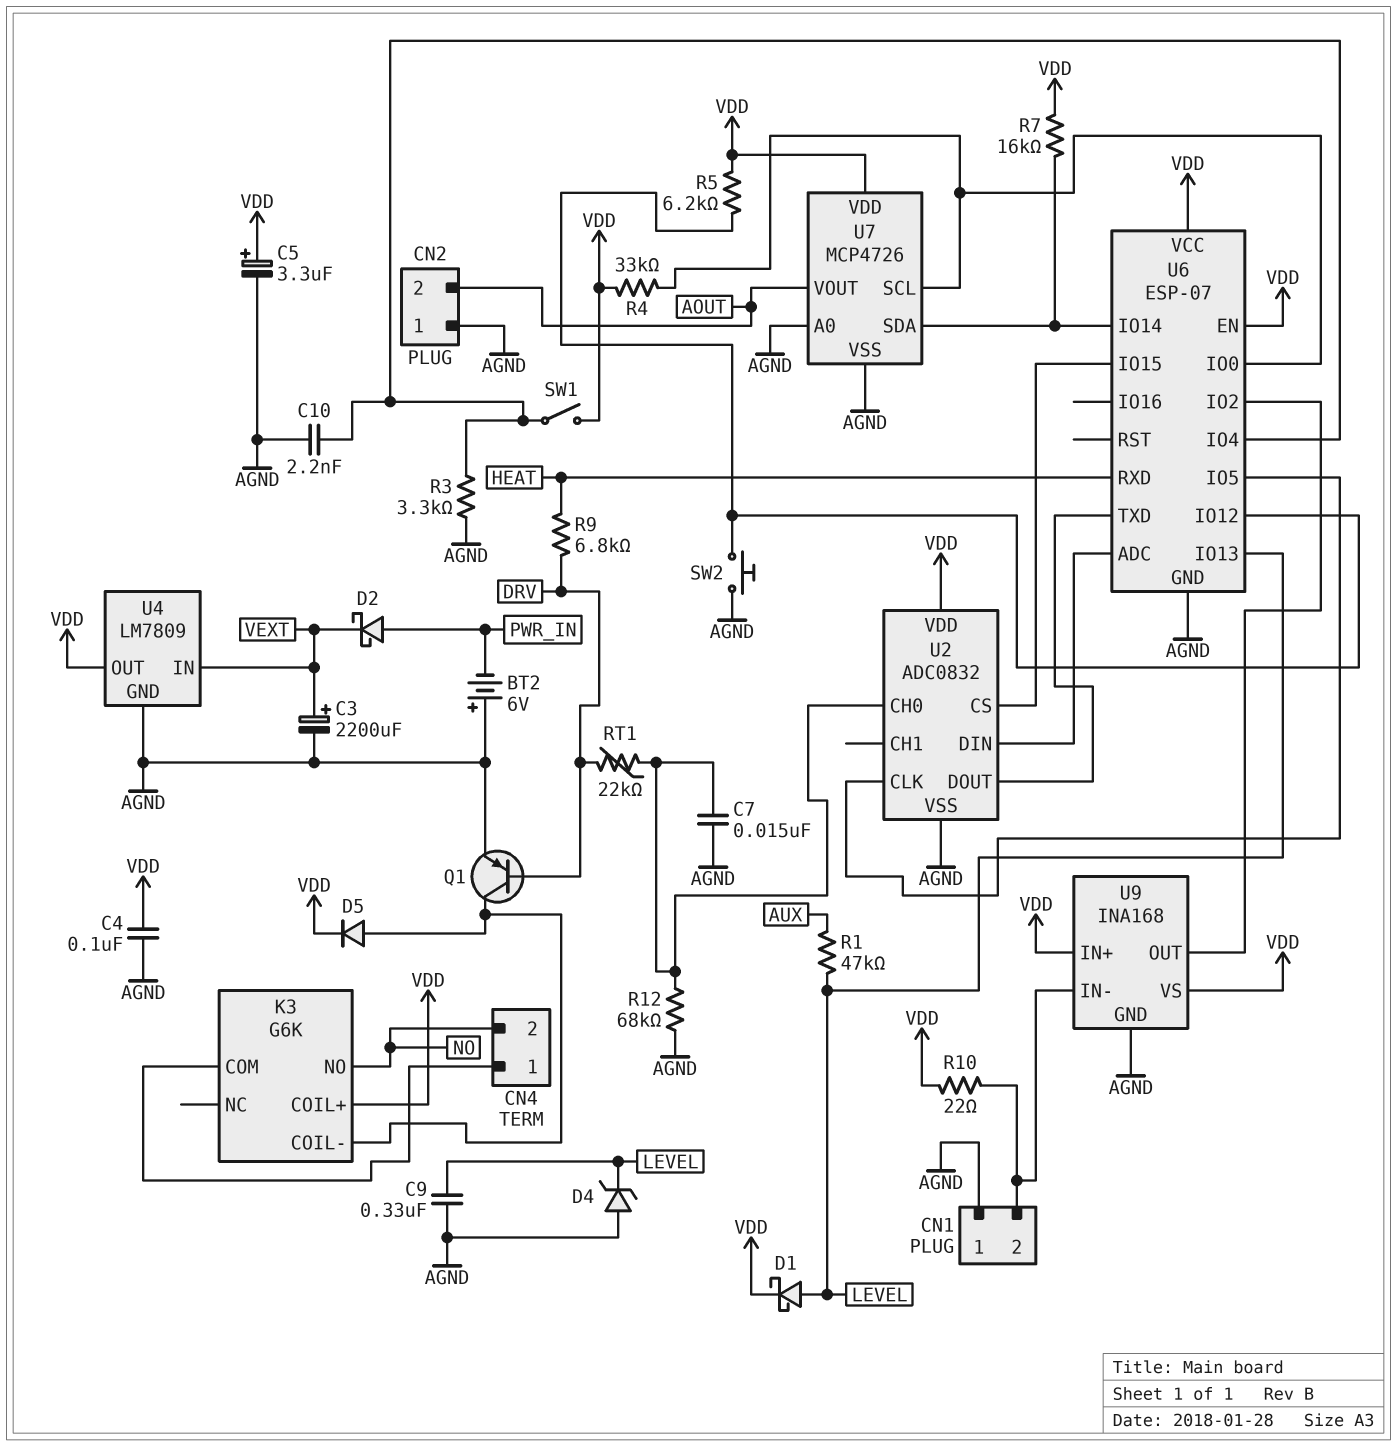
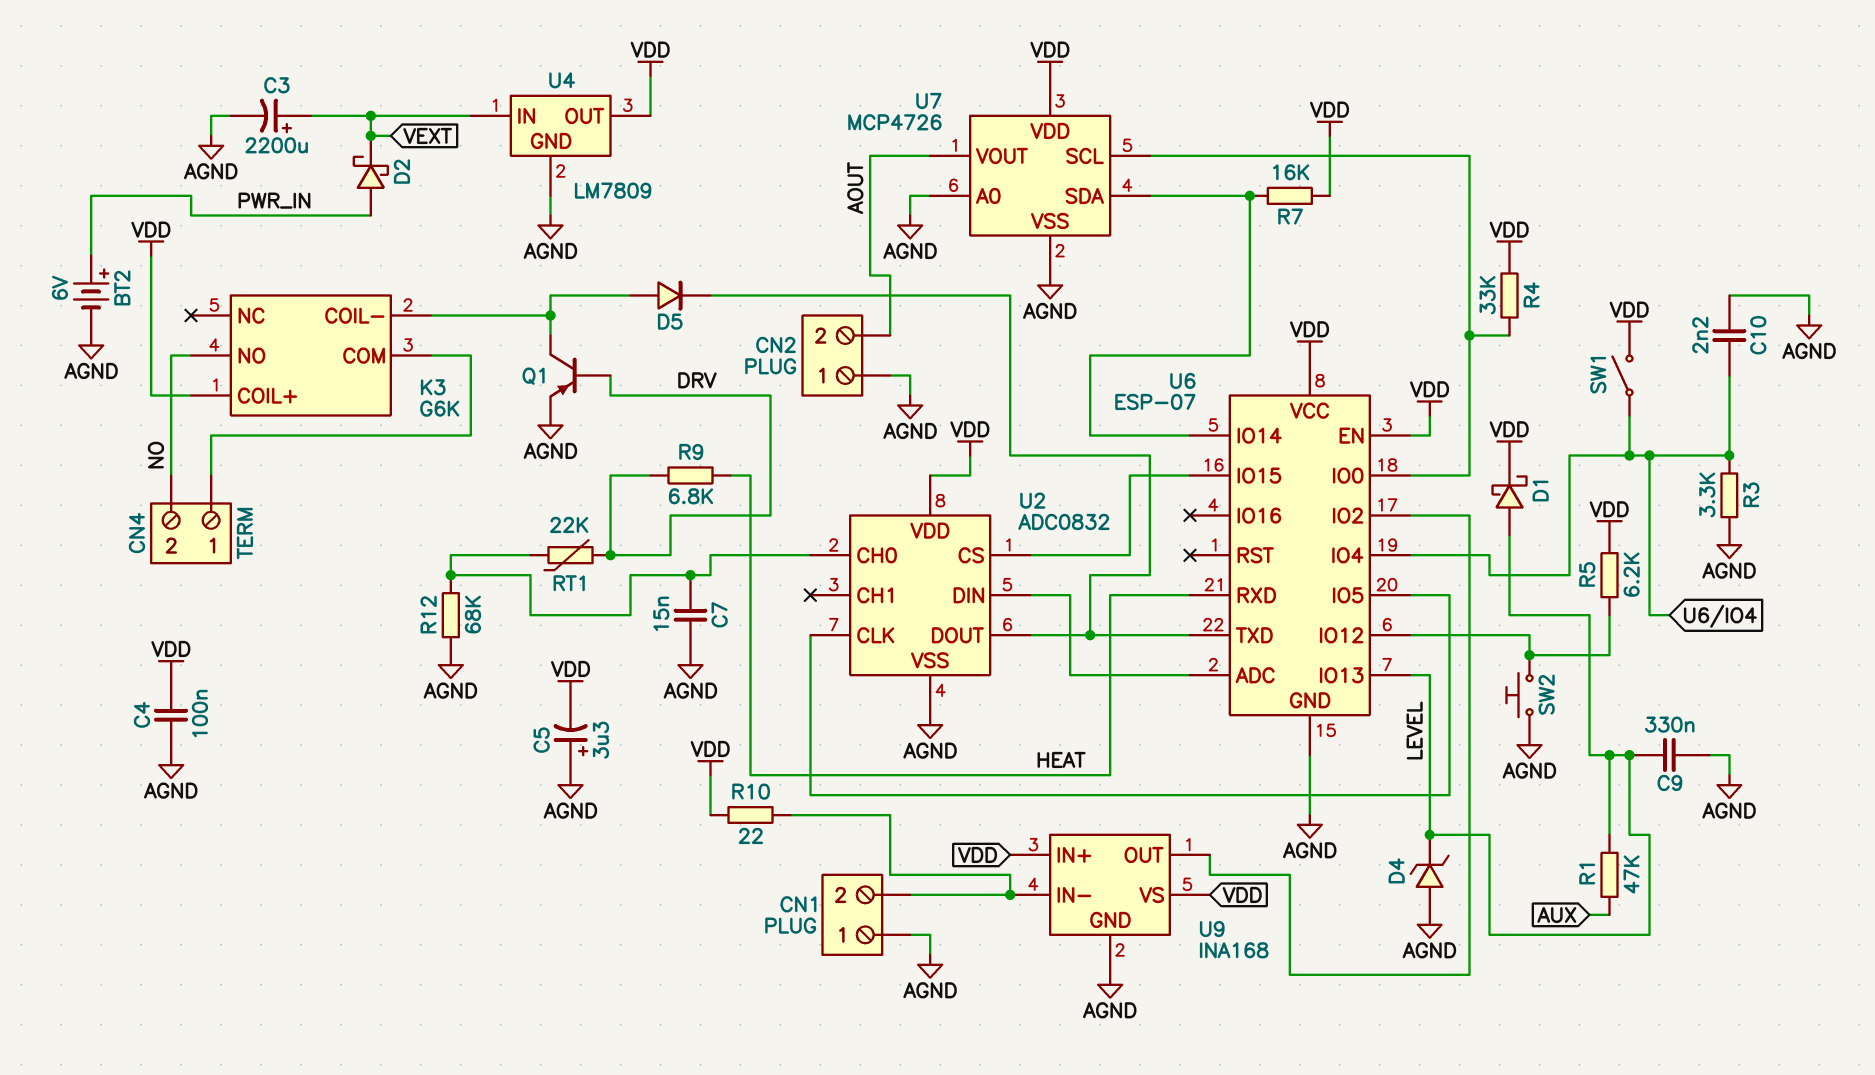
BT2: 6V (plus AGND, minus PWR_IN) -> 6V (plus PWR_IN, minus AGND)
C5: 3.3uF (plus VDD, minus AGND) -> 3.3uF (plus AGND, minus VDD)
D5: diode (A K3/COIL-, K VDD) -> diode (A K3/COIL-, K U2/DOUT)

